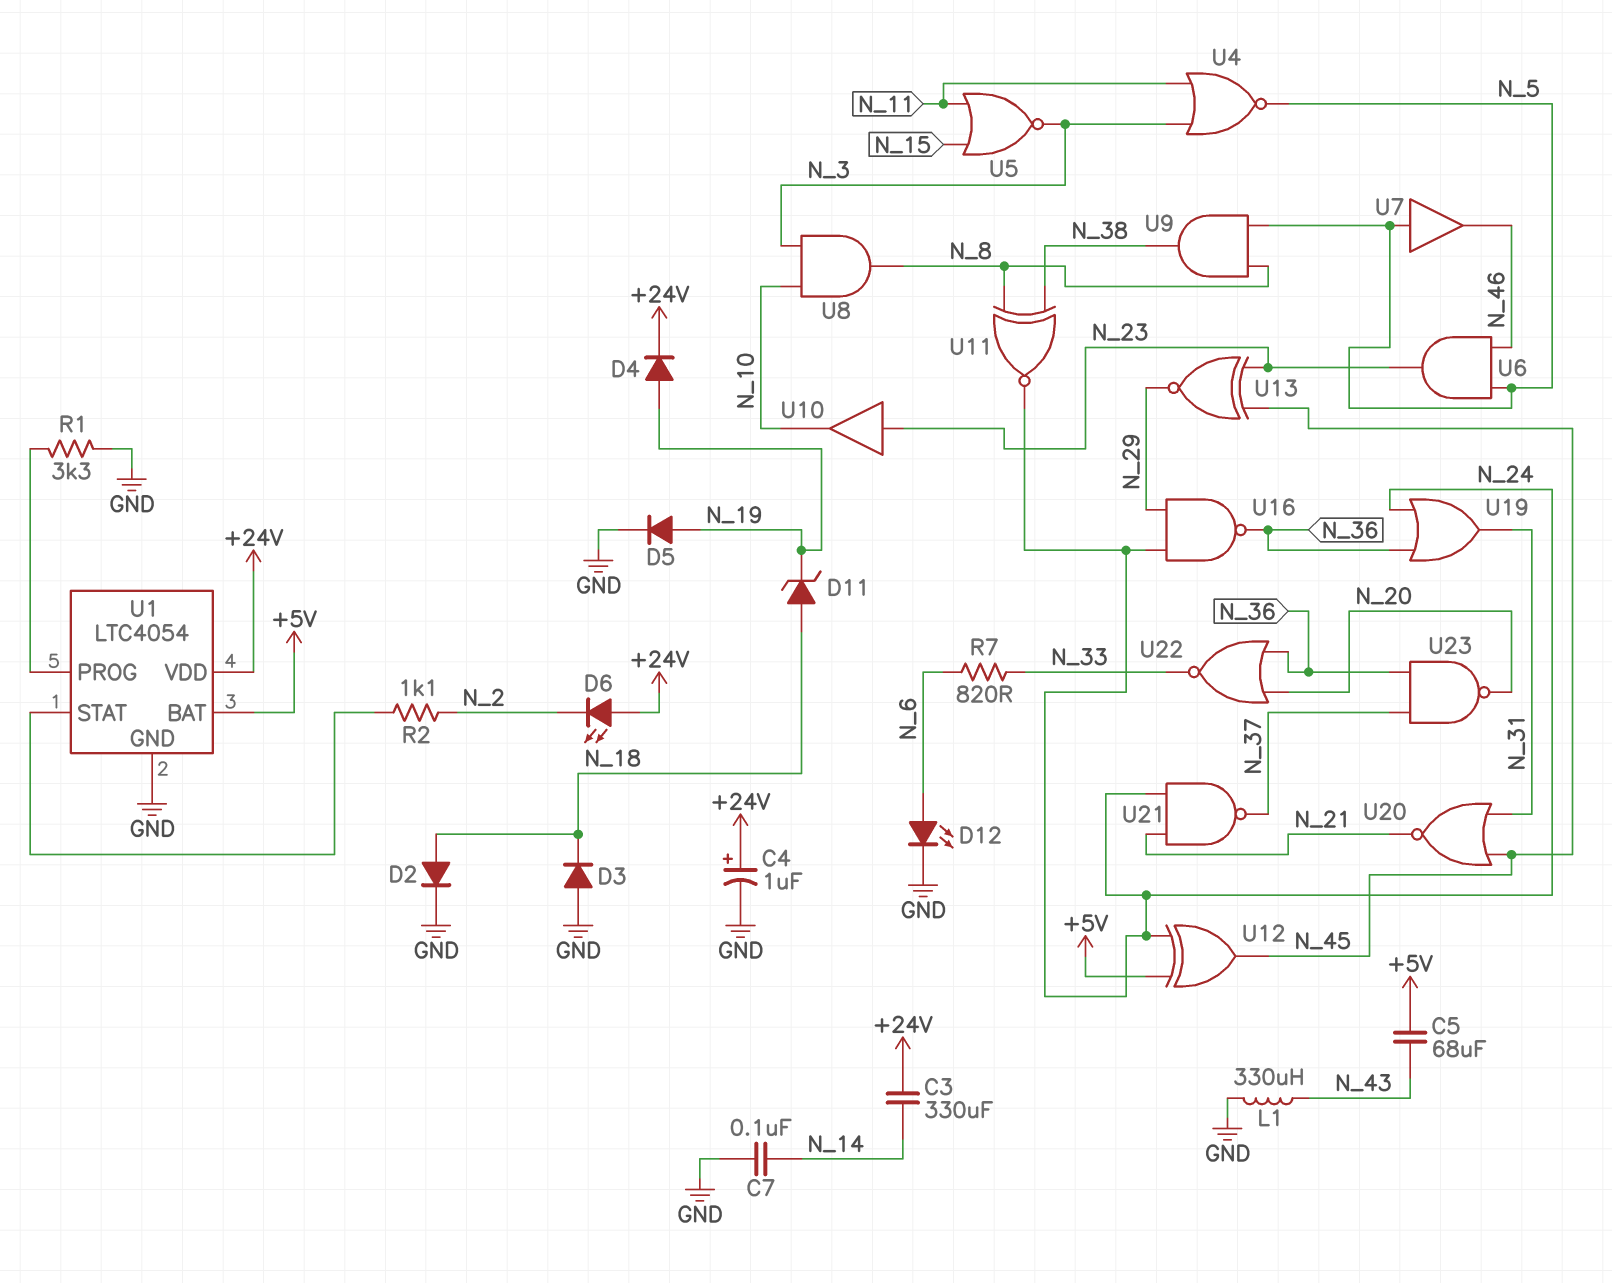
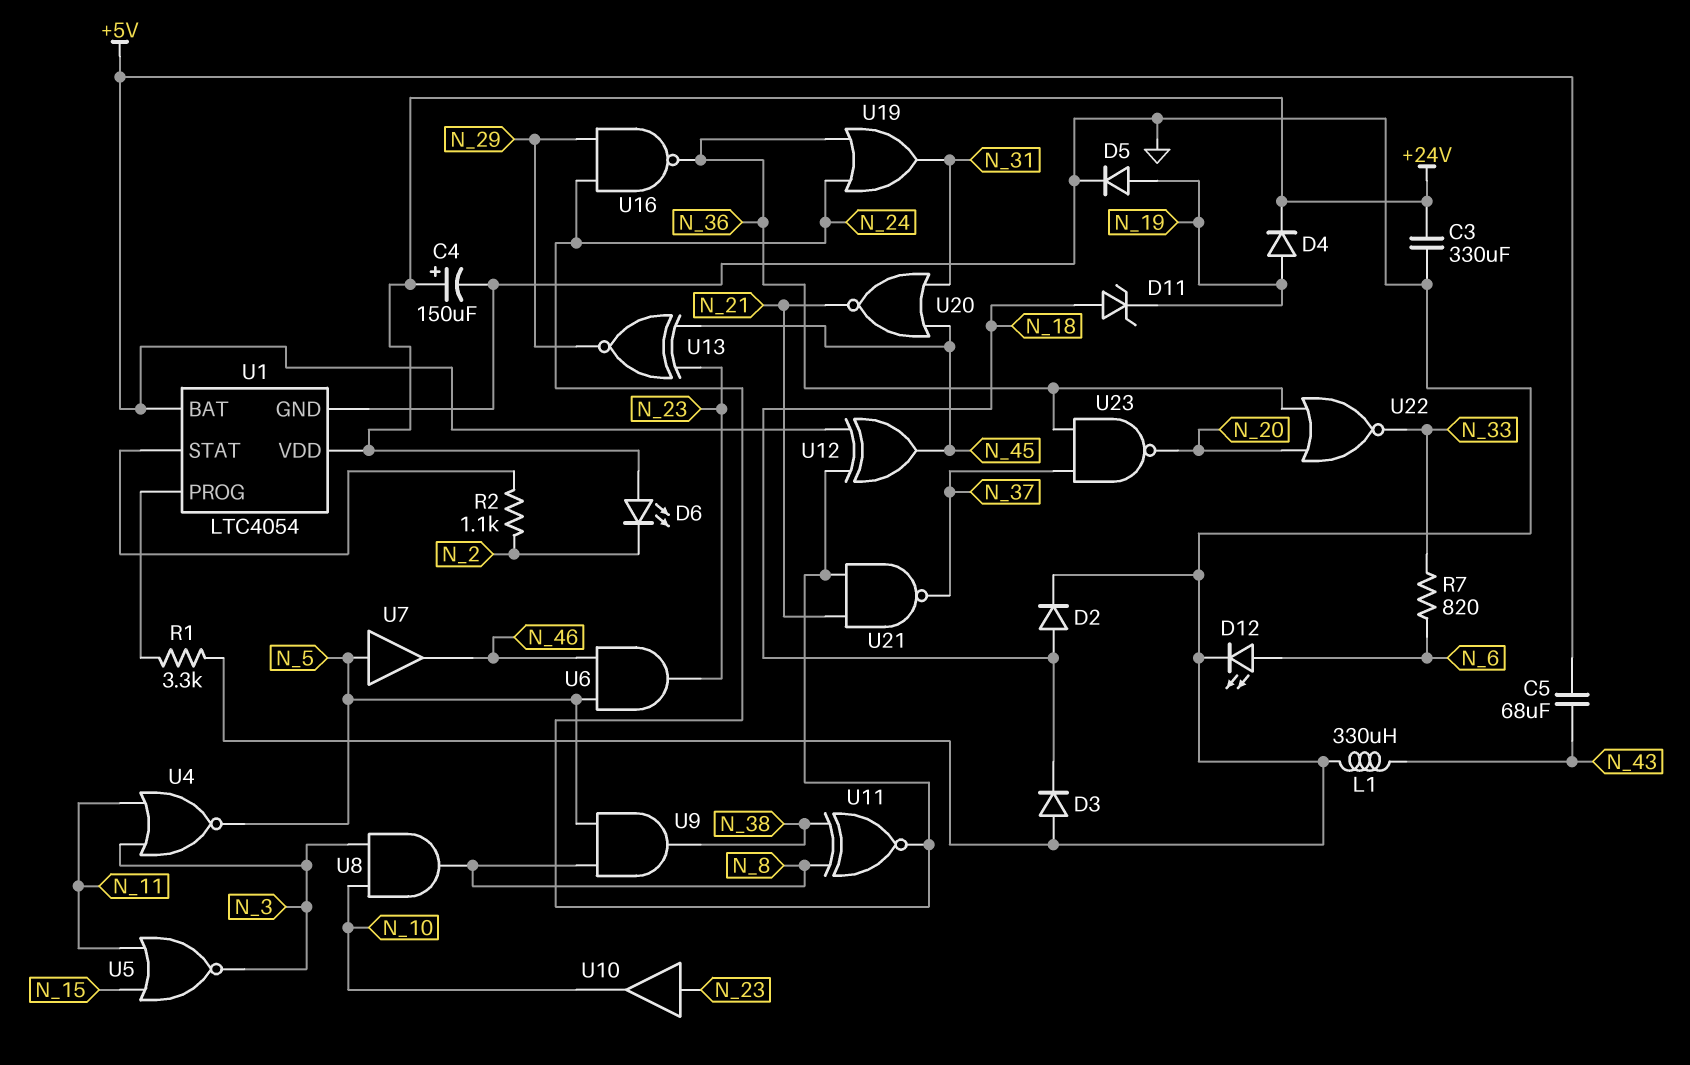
C3: 330uF (+24V, N_14) -> 330uF (+24V, GND)
C4: 1uF (plus +24V, minus GND) -> 150uF (plus +24V, minus GND)
C7: 100nF (GND, N_14) -> none

